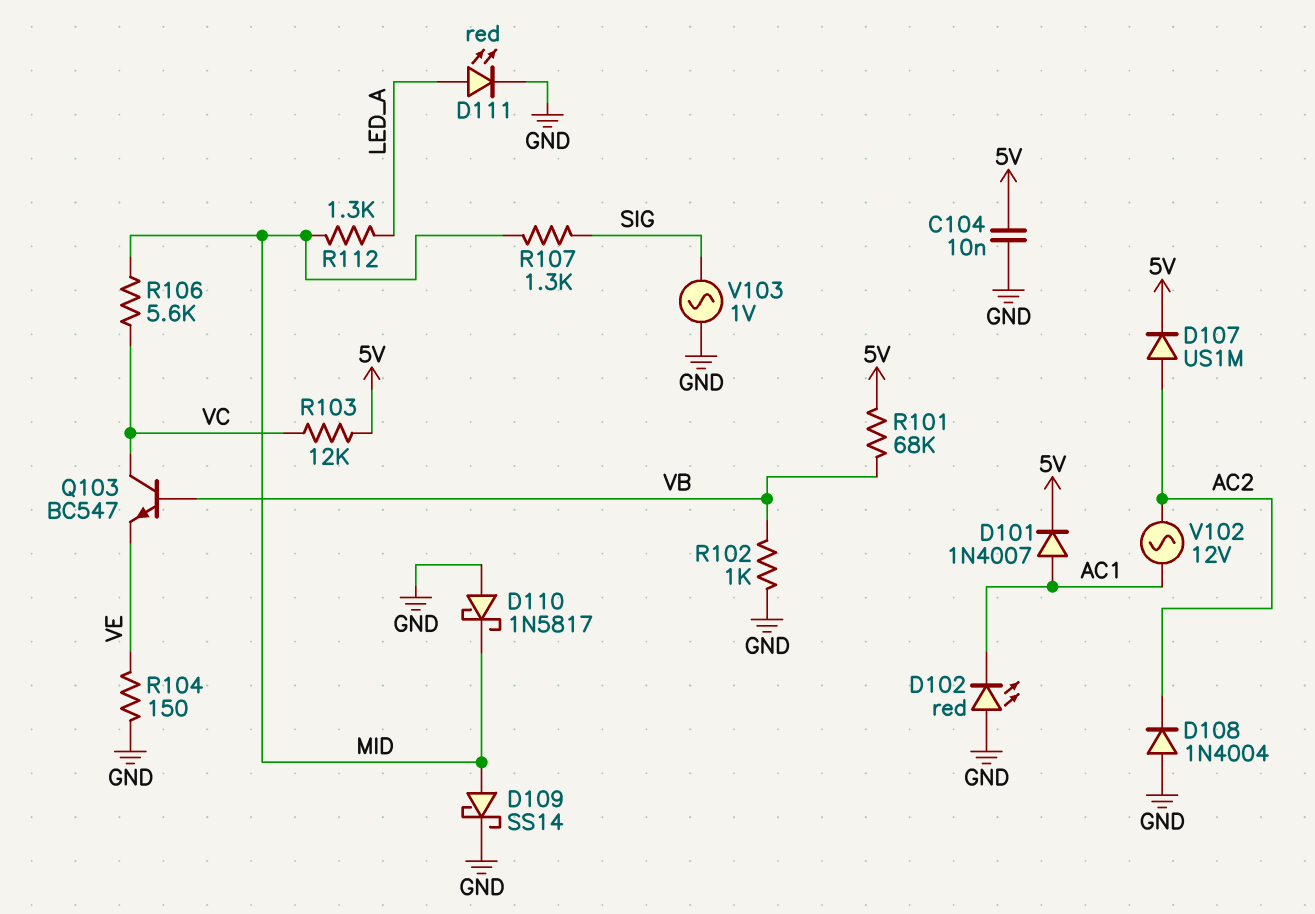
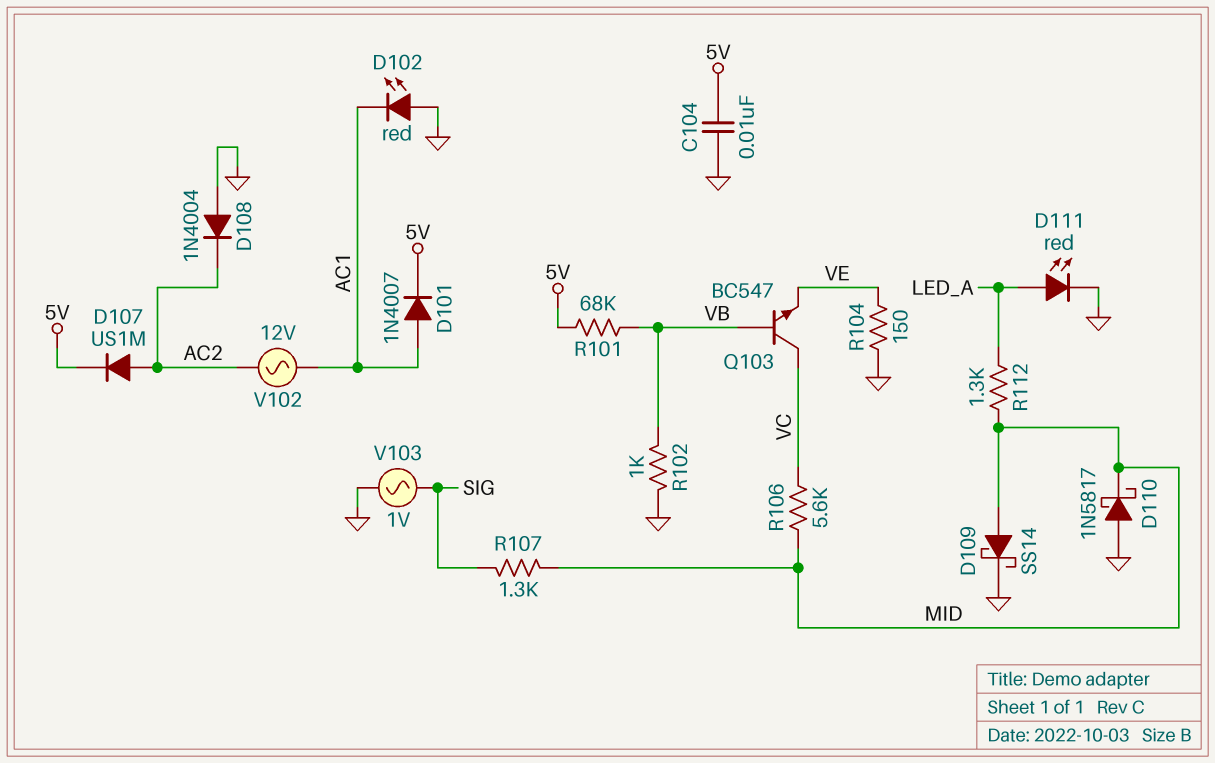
R103: 12k (5V, VC) -> none

